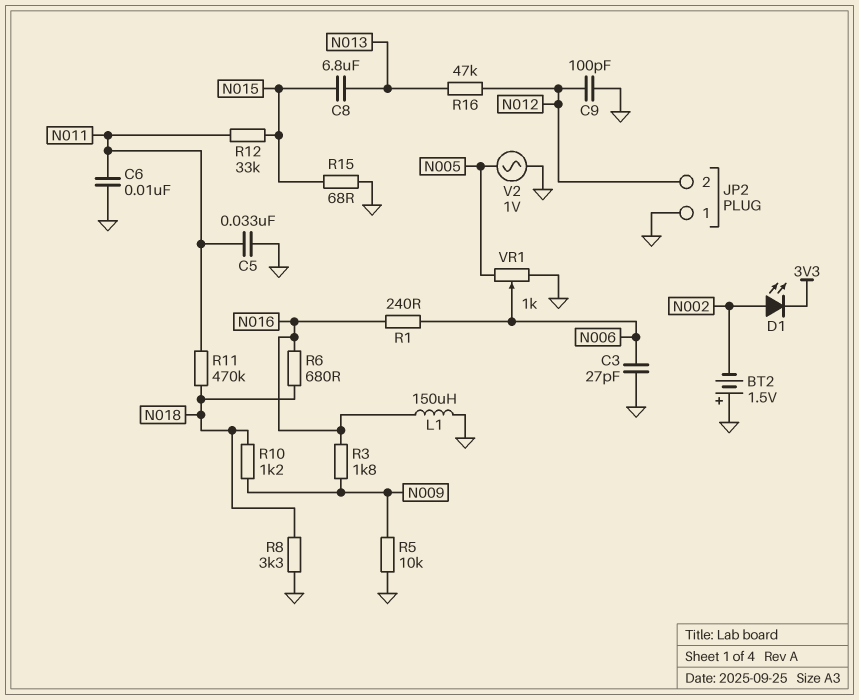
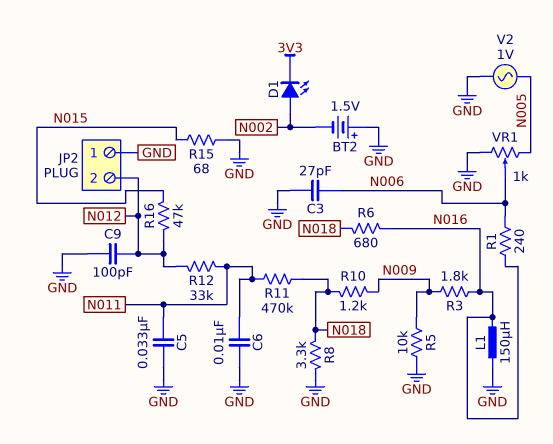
C8: 6.8uF (N013, N015) -> none
R12: 33k (N011, N015) -> 33k (N011, N012)
R16: 47k (N012, N013) -> 47k (N012, N015)

